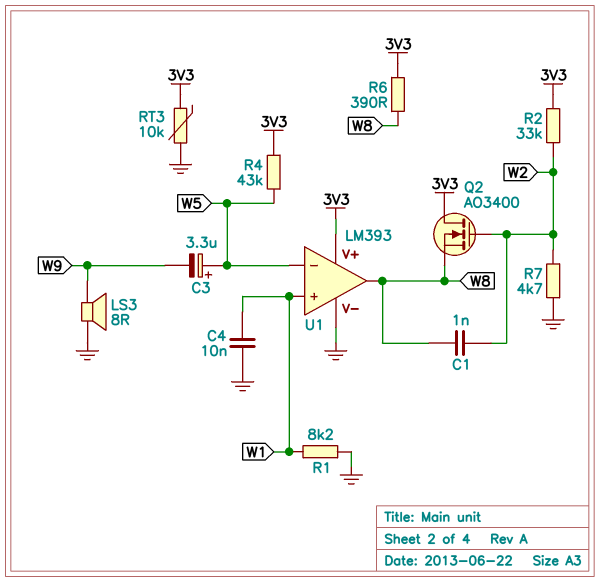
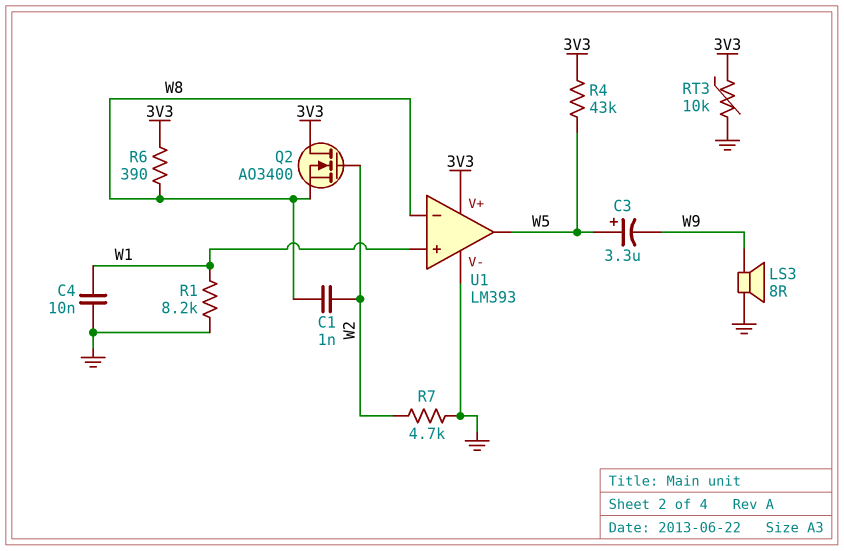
R2: 33k (3V3, W2) -> none
U1 pin in-: W5 -> W8
U1 pin out: W8 -> W5

